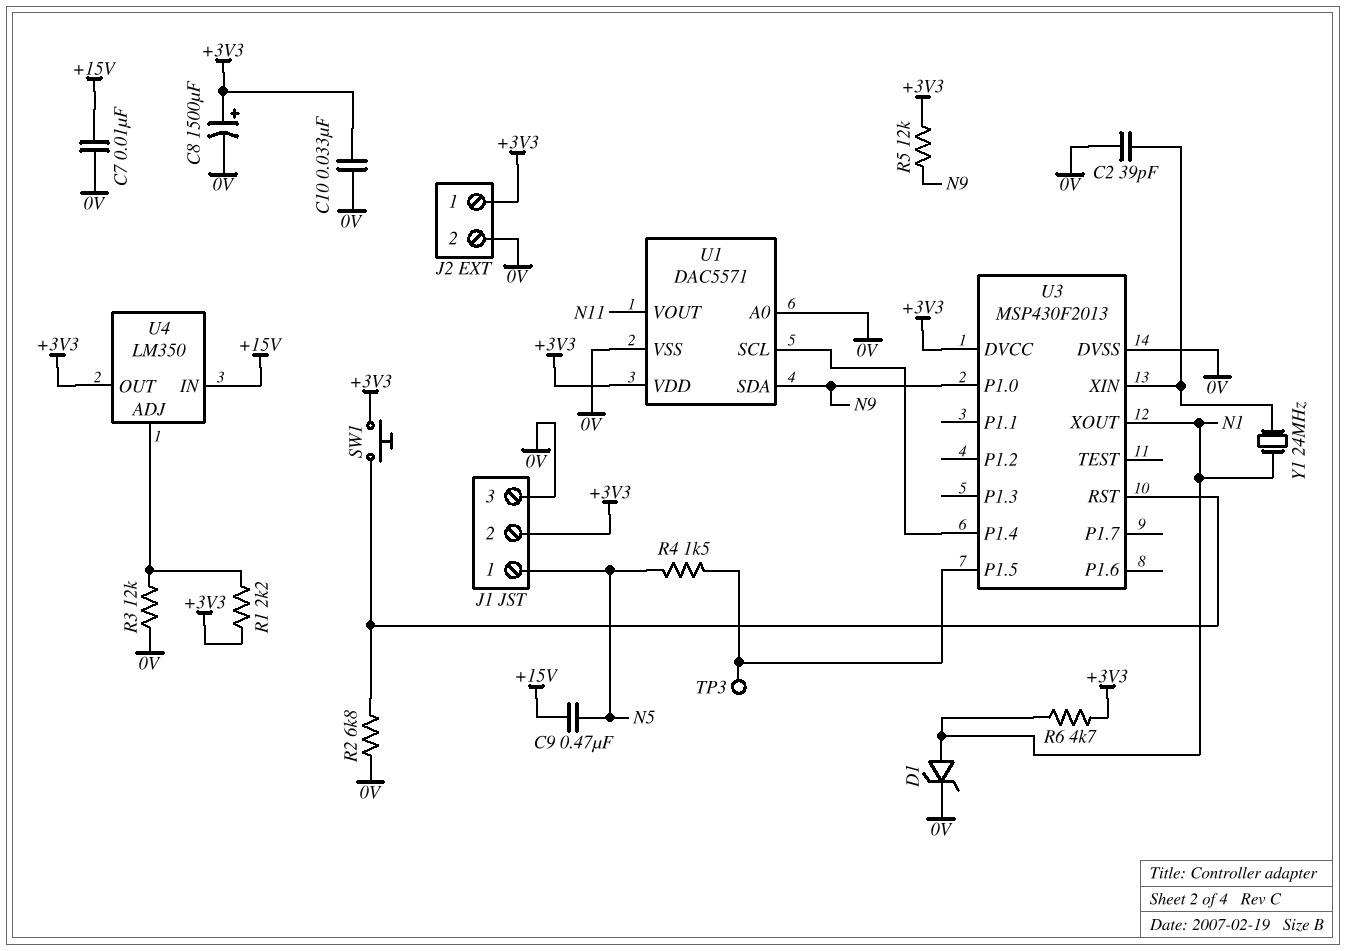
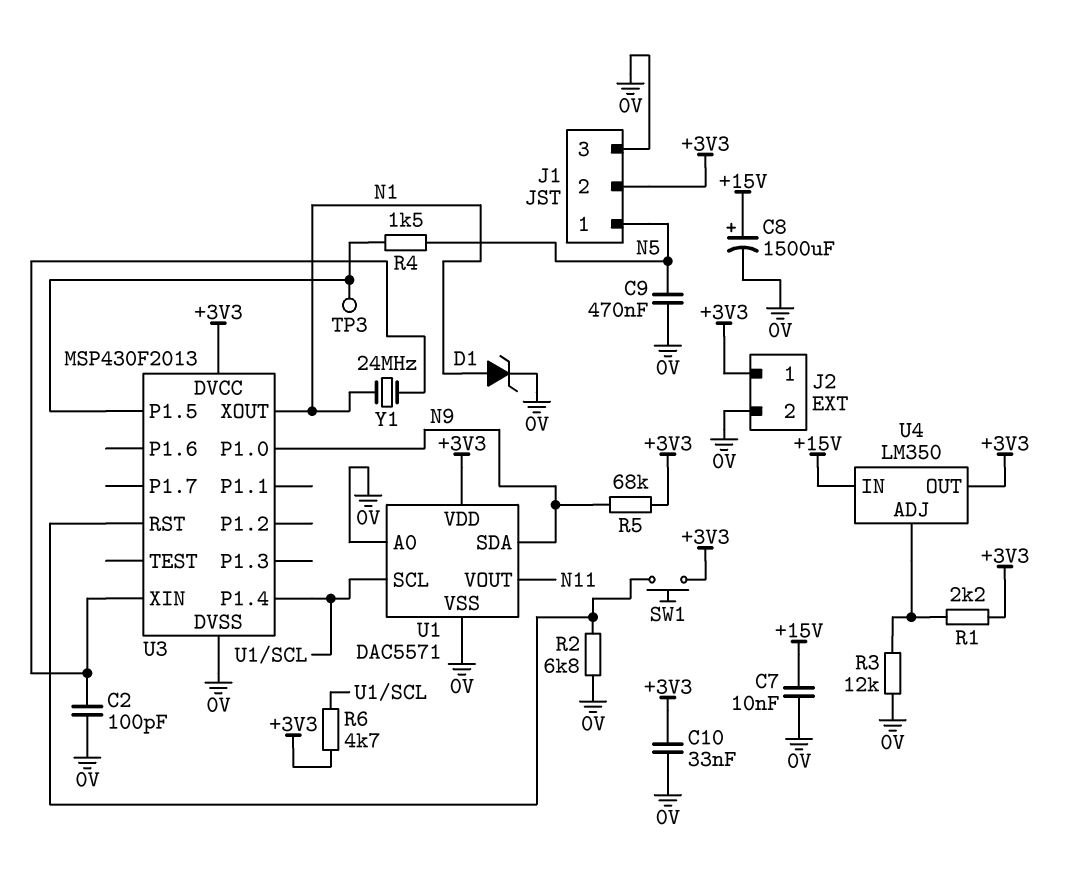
C2: 39pF (0V, U3/XIN) -> 100pF (0V, U3/XIN)
C8: 1500uF (plus +3V3, minus 0V) -> 1500uF (plus +15V, minus 0V)
C9: 470nF (+15V, N5) -> 470nF (0V, N5)
R5: 12k (+3V3, N9) -> 68k (+3V3, N9)
R6: 4.7k (+3V3, N1) -> 4.7k (+3V3, U1/SCL)

